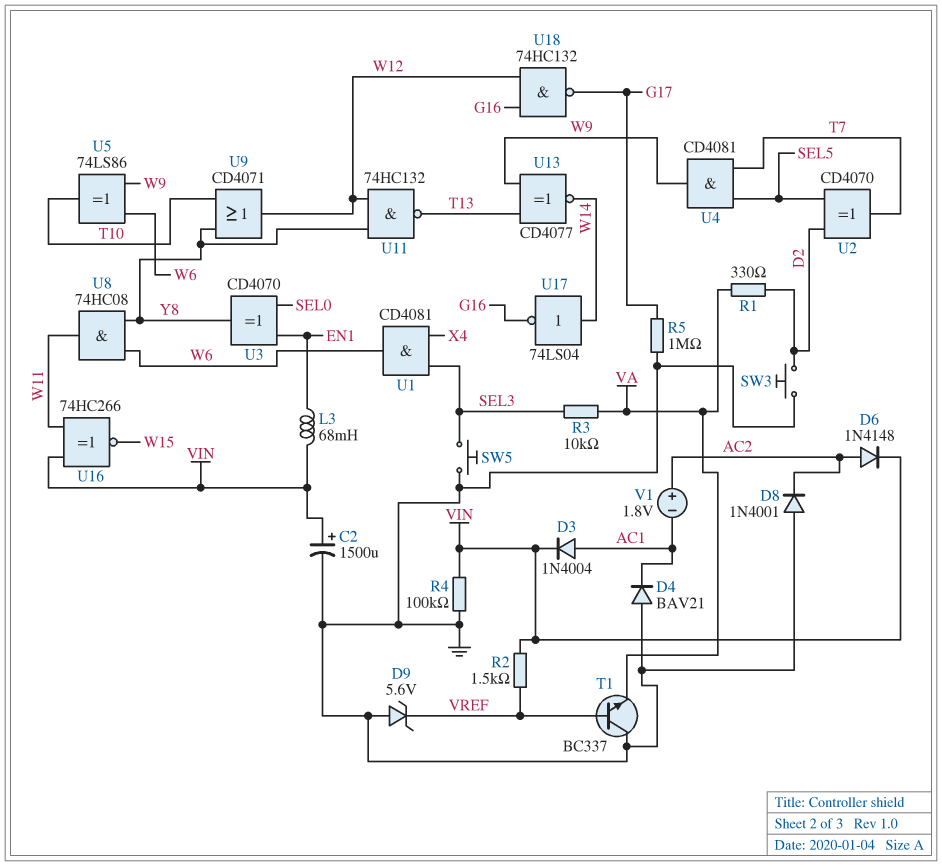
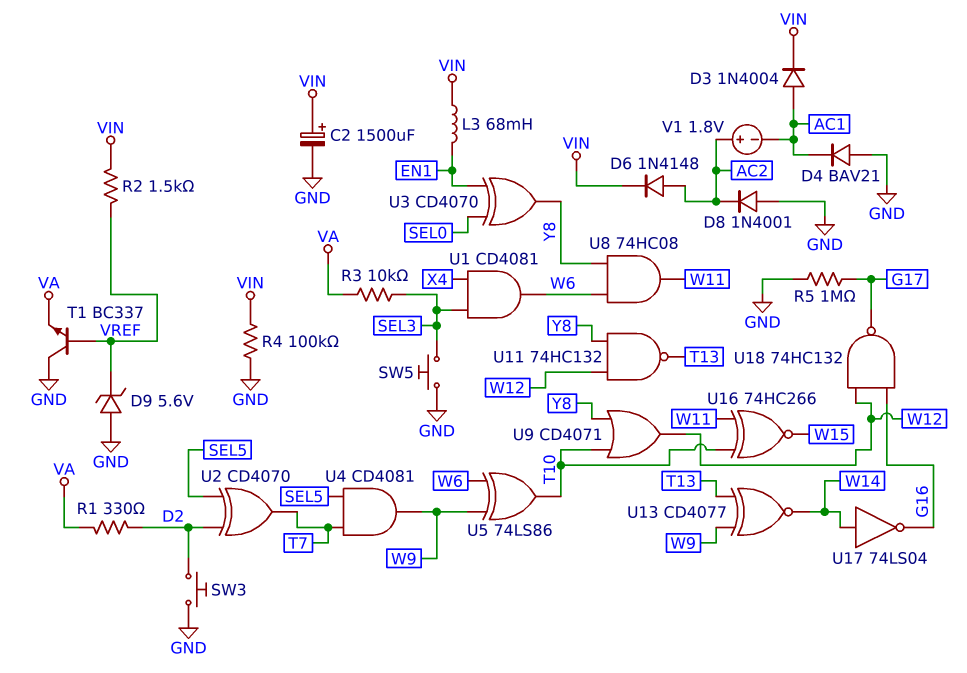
U16: XNOR 74HC266 (in VIN, in W11, out W15) -> XNOR 74HC266 (in T10, in W11, out W15)

